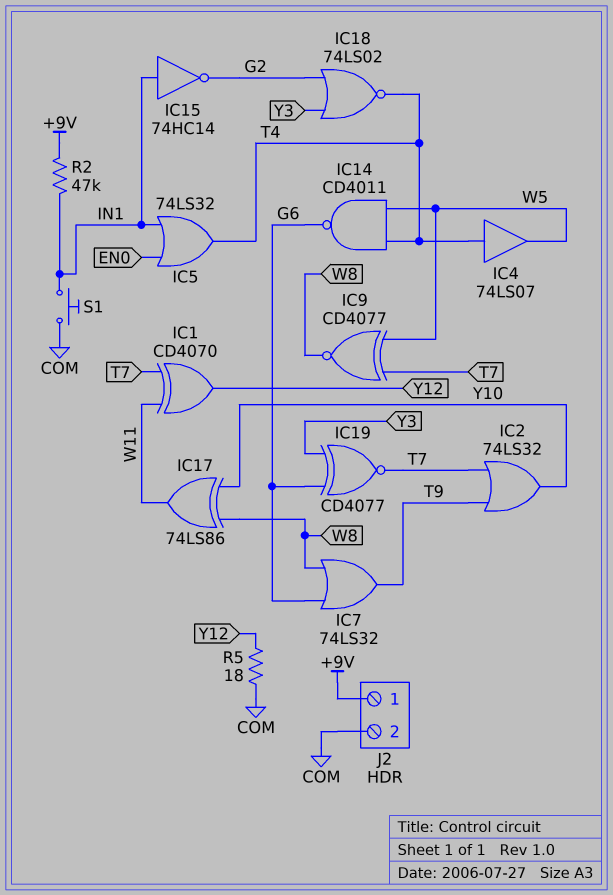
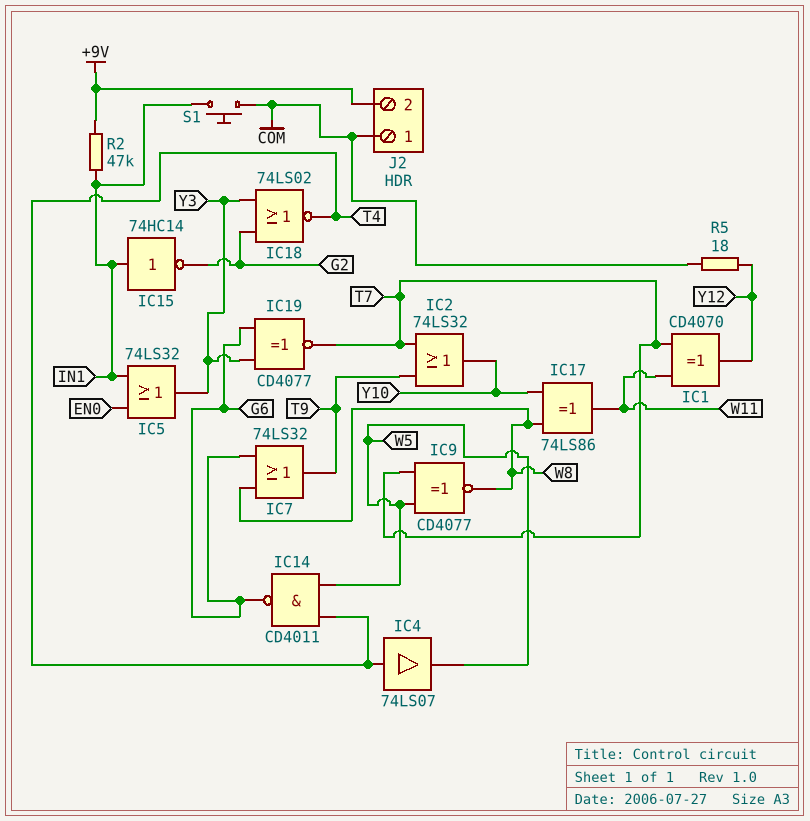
IC5: OR 74LS32 (in EN0, in IN1, out T4) -> OR 74LS32 (in EN0, in IN1, out Y3)
J2 pin 1: +9V -> COM
J2 pin 2: COM -> +9V

